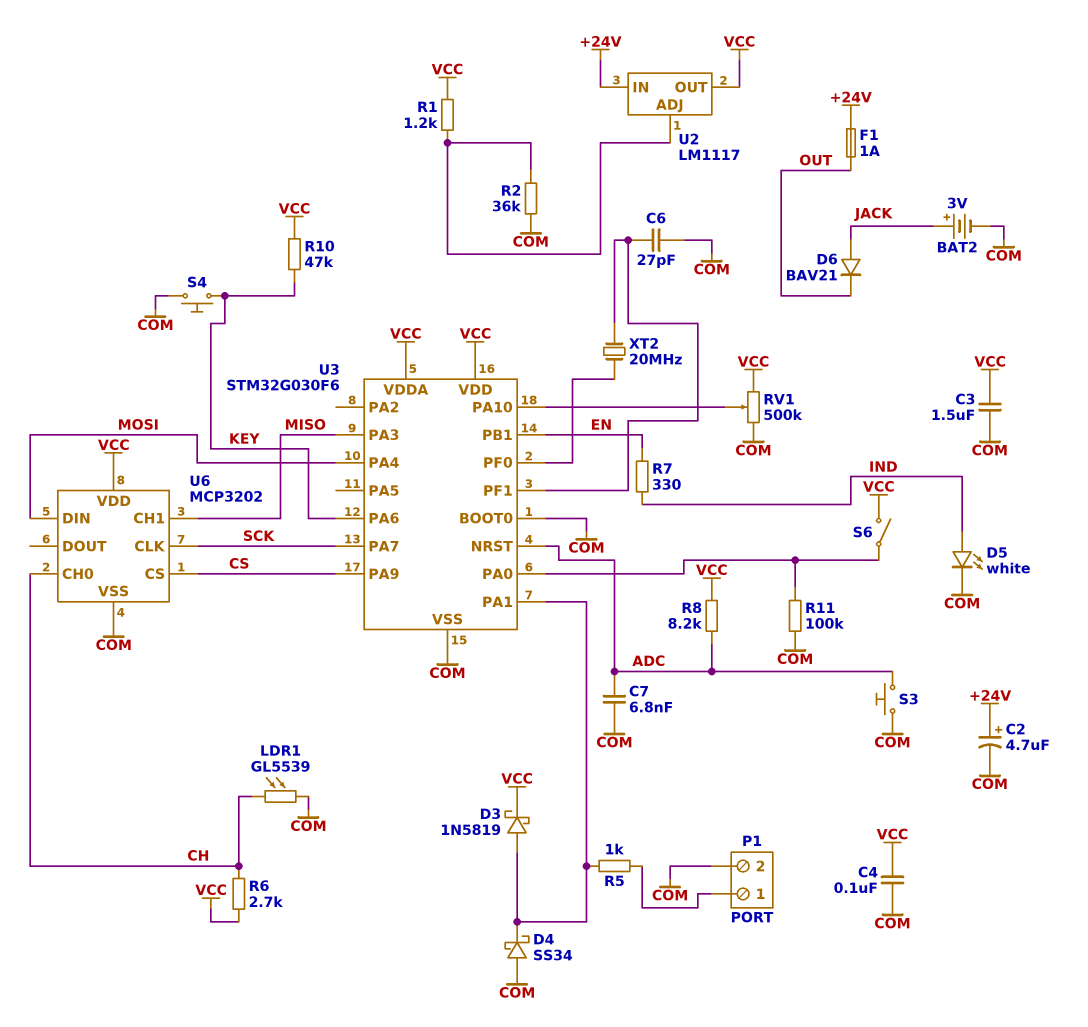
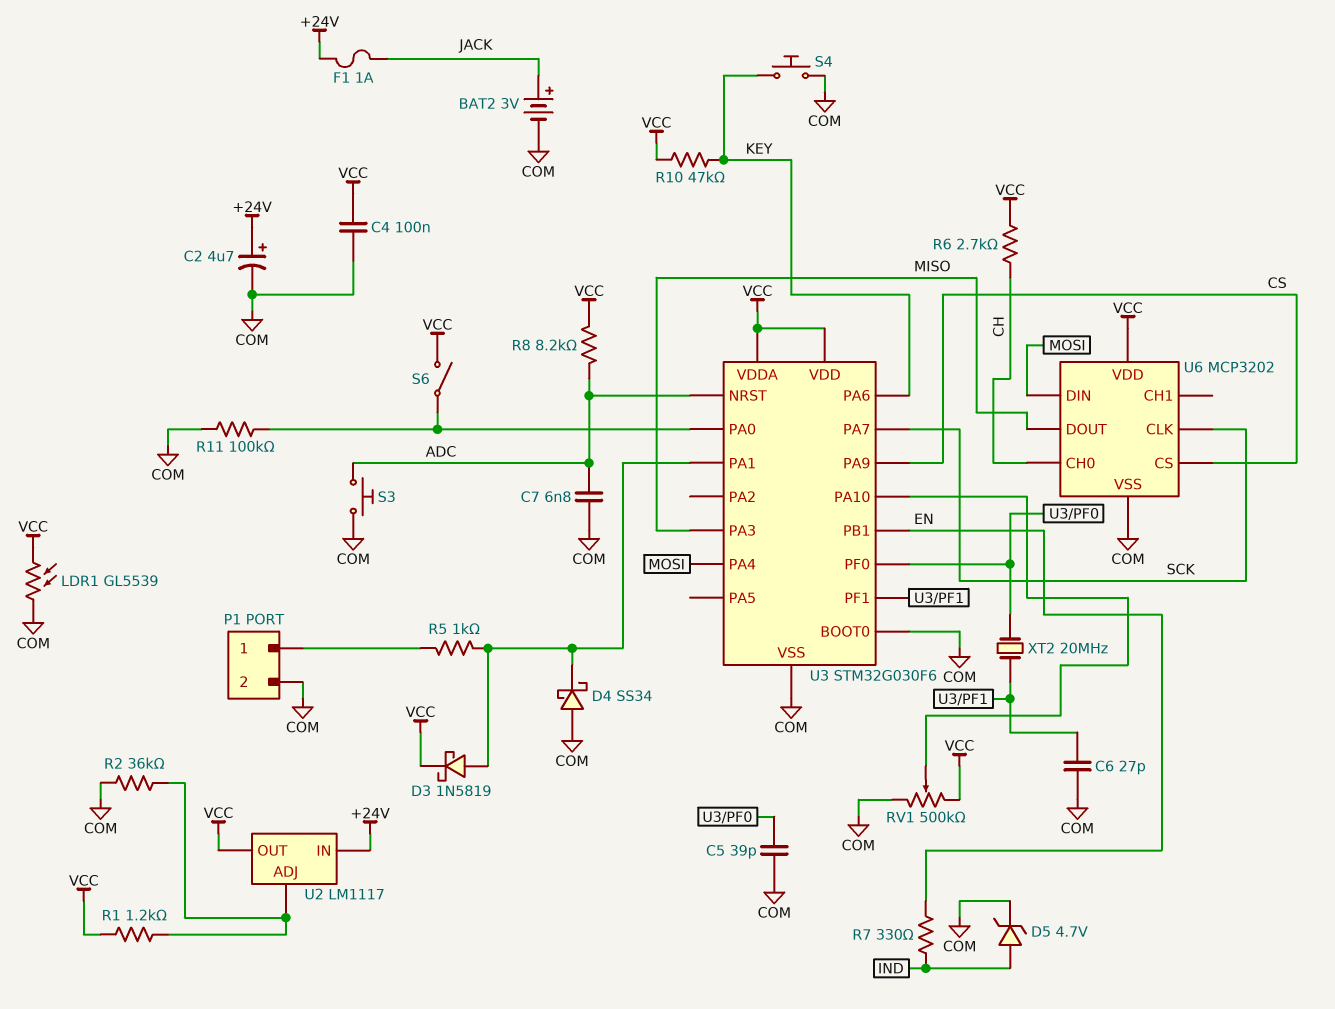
C3: 1.5uF (COM, VCC) -> none
C5: none -> 39pF (COM, U3/PF0)
D5: LED white (A IND, K COM) -> zener 4.7V (A IND, K COM)
D6: diode BAV21 (A JACK, K OUT) -> none
F1: 1A (+24V, OUT) -> 1A (+24V, JACK)
LDR1: GL5539 (CH, COM) -> GL5539 (COM, VCC)
U6 pin CH1: MISO -> none
U6 pin DOUT: none -> MISO

